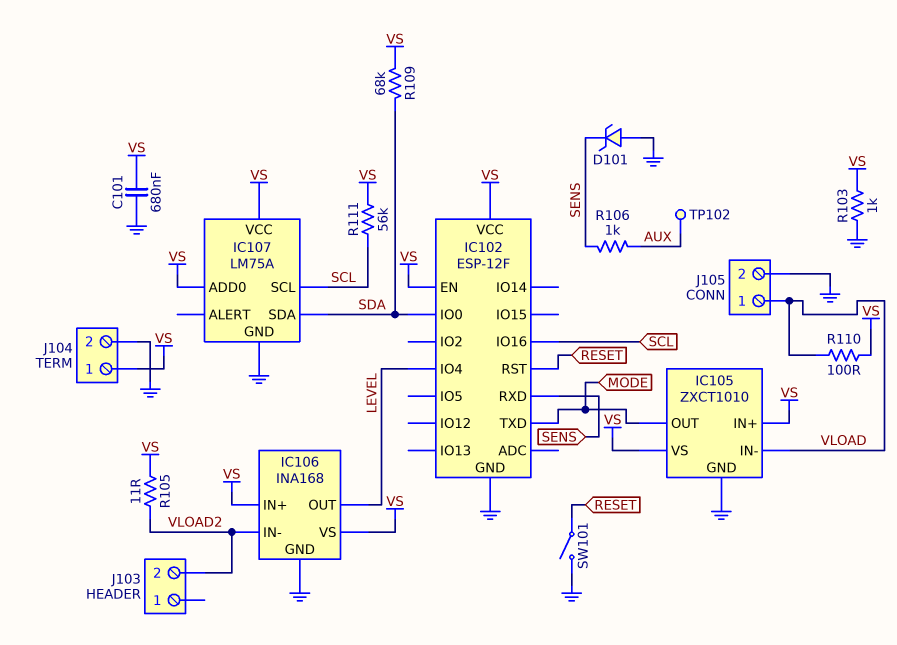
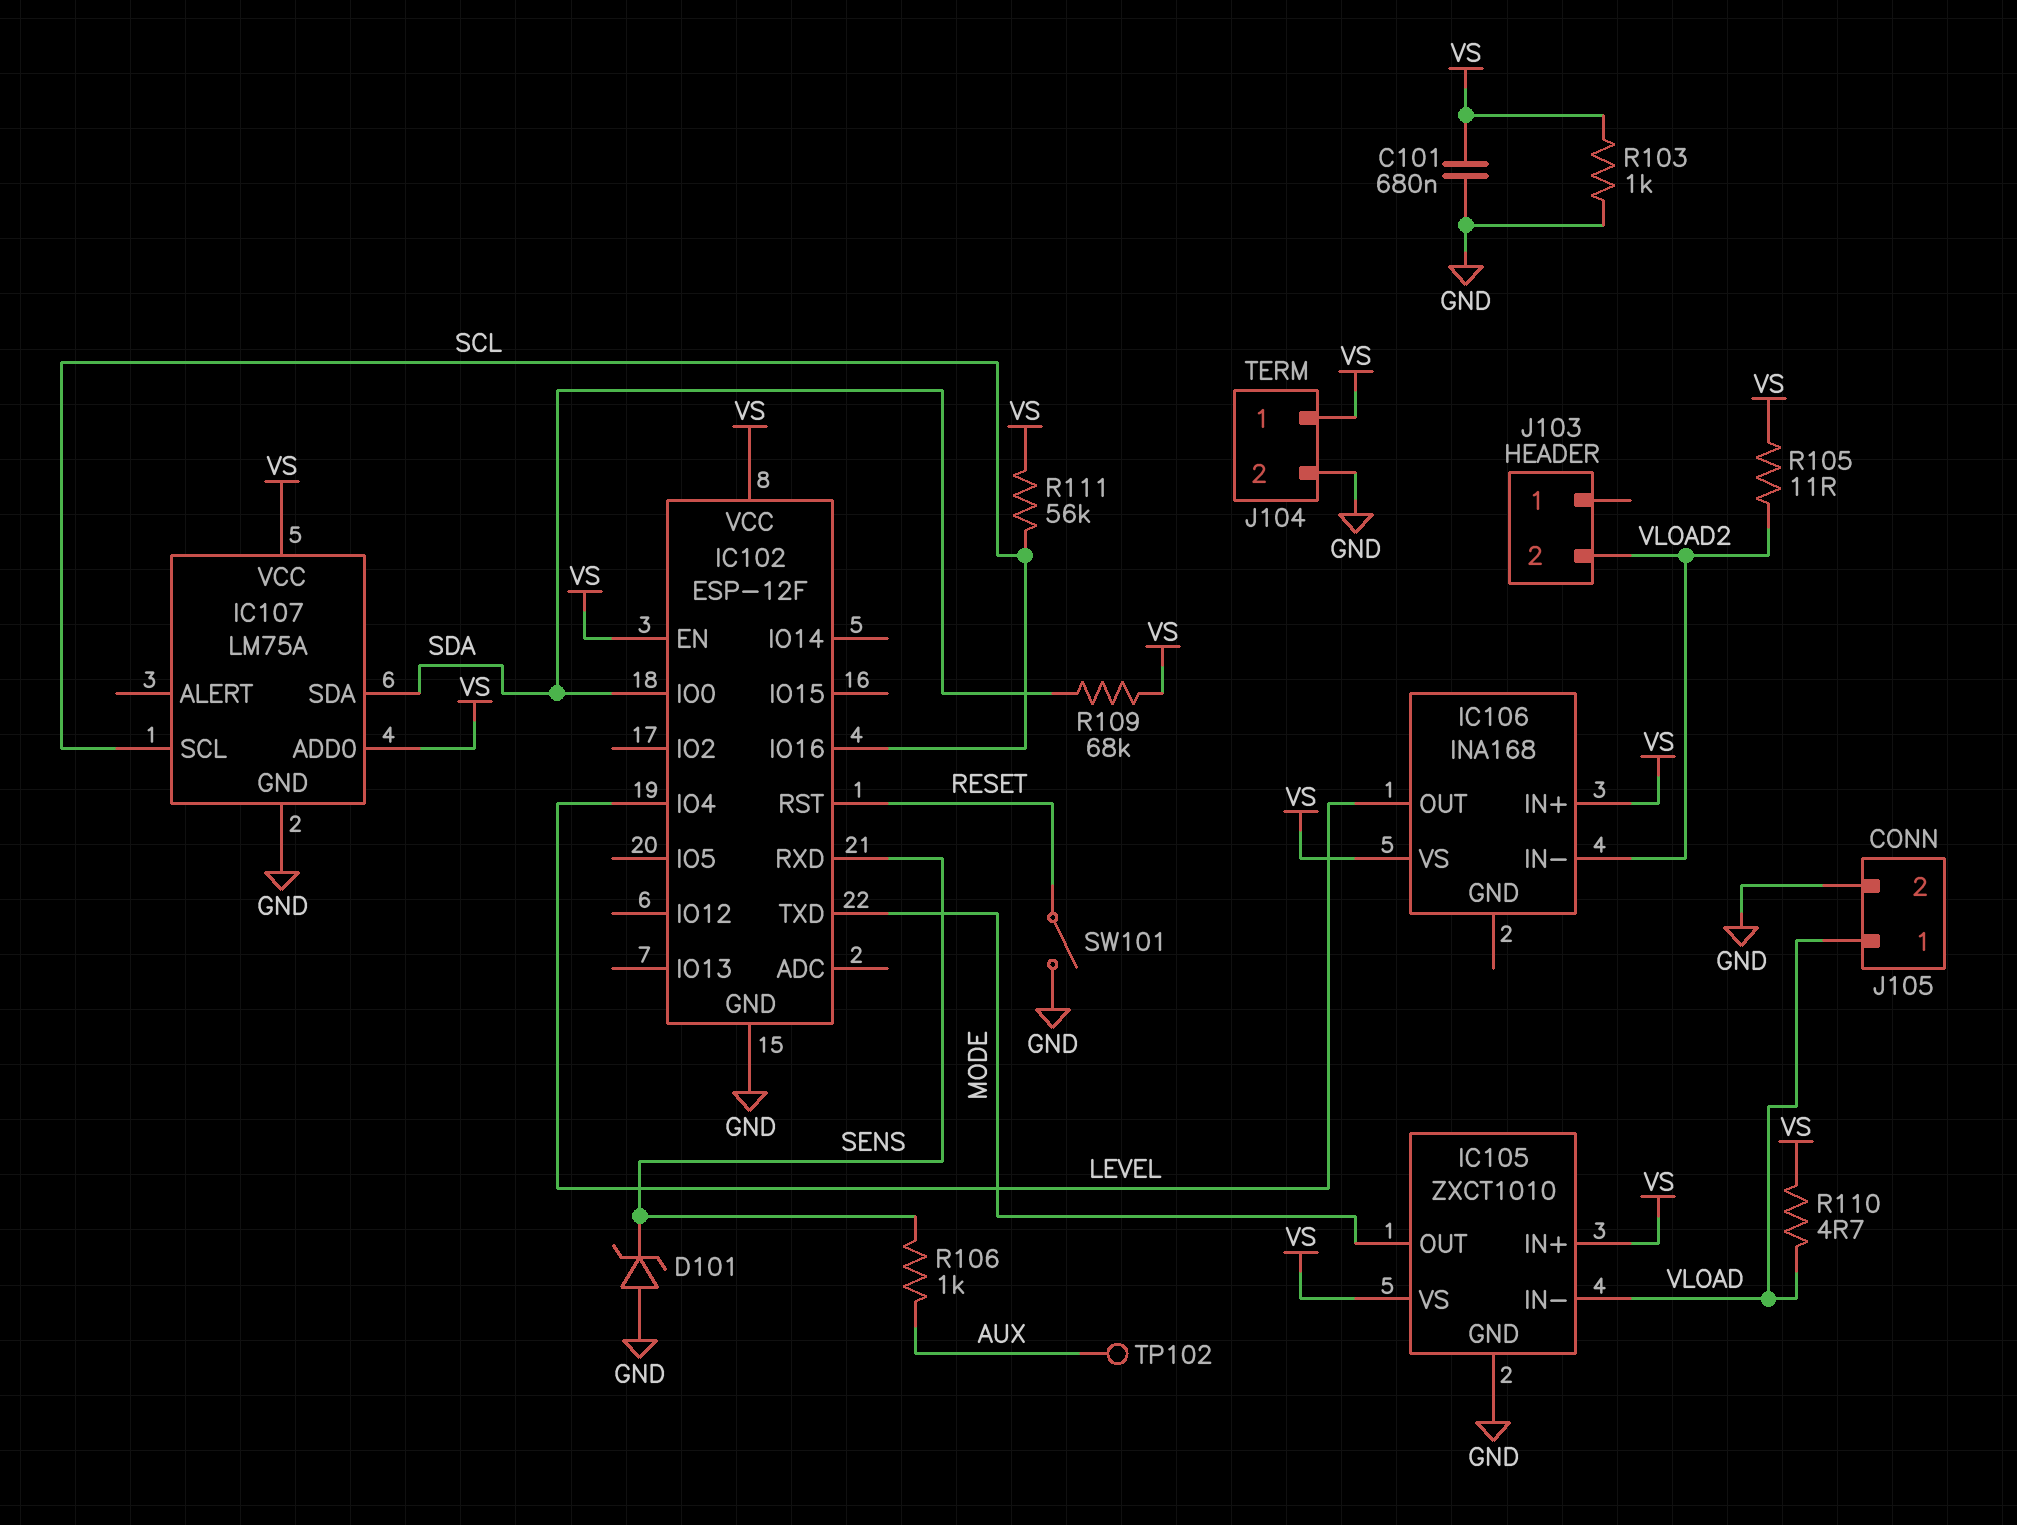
IC106 pin GND: GND -> none
R110: 100 (VLOAD, VS) -> 4.7 (VLOAD, VS)

